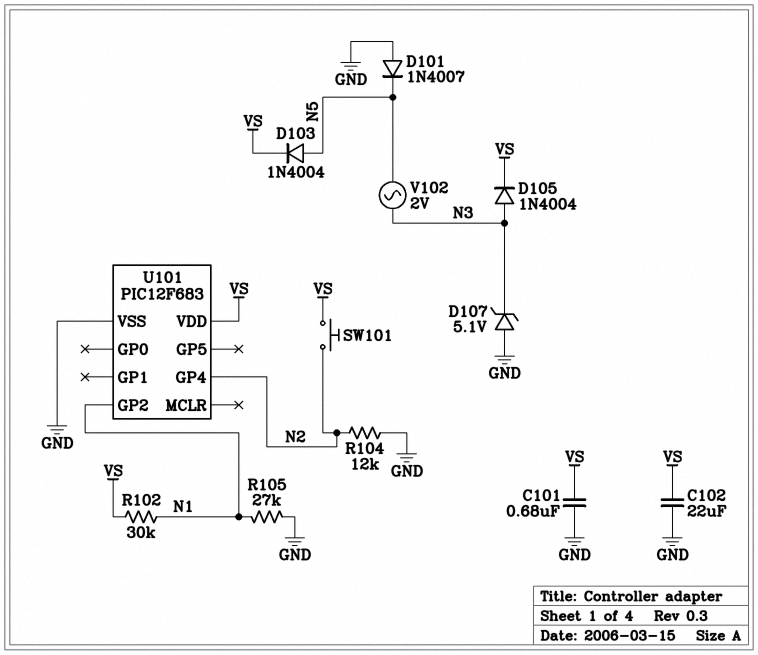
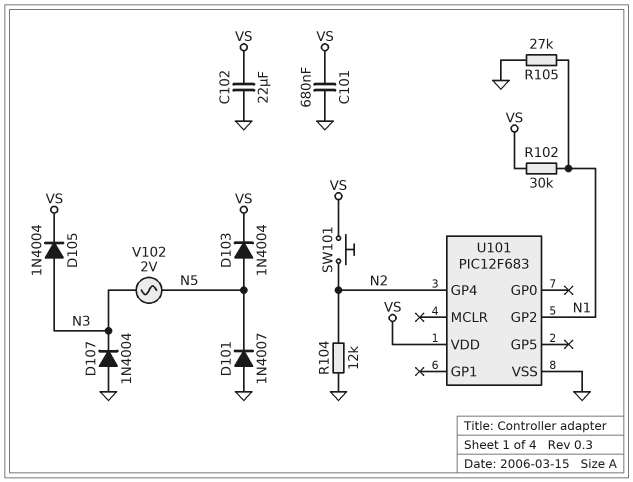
D107: zener 5.1V (A GND, K N3) -> diode 1N4004 (A GND, K N3)

